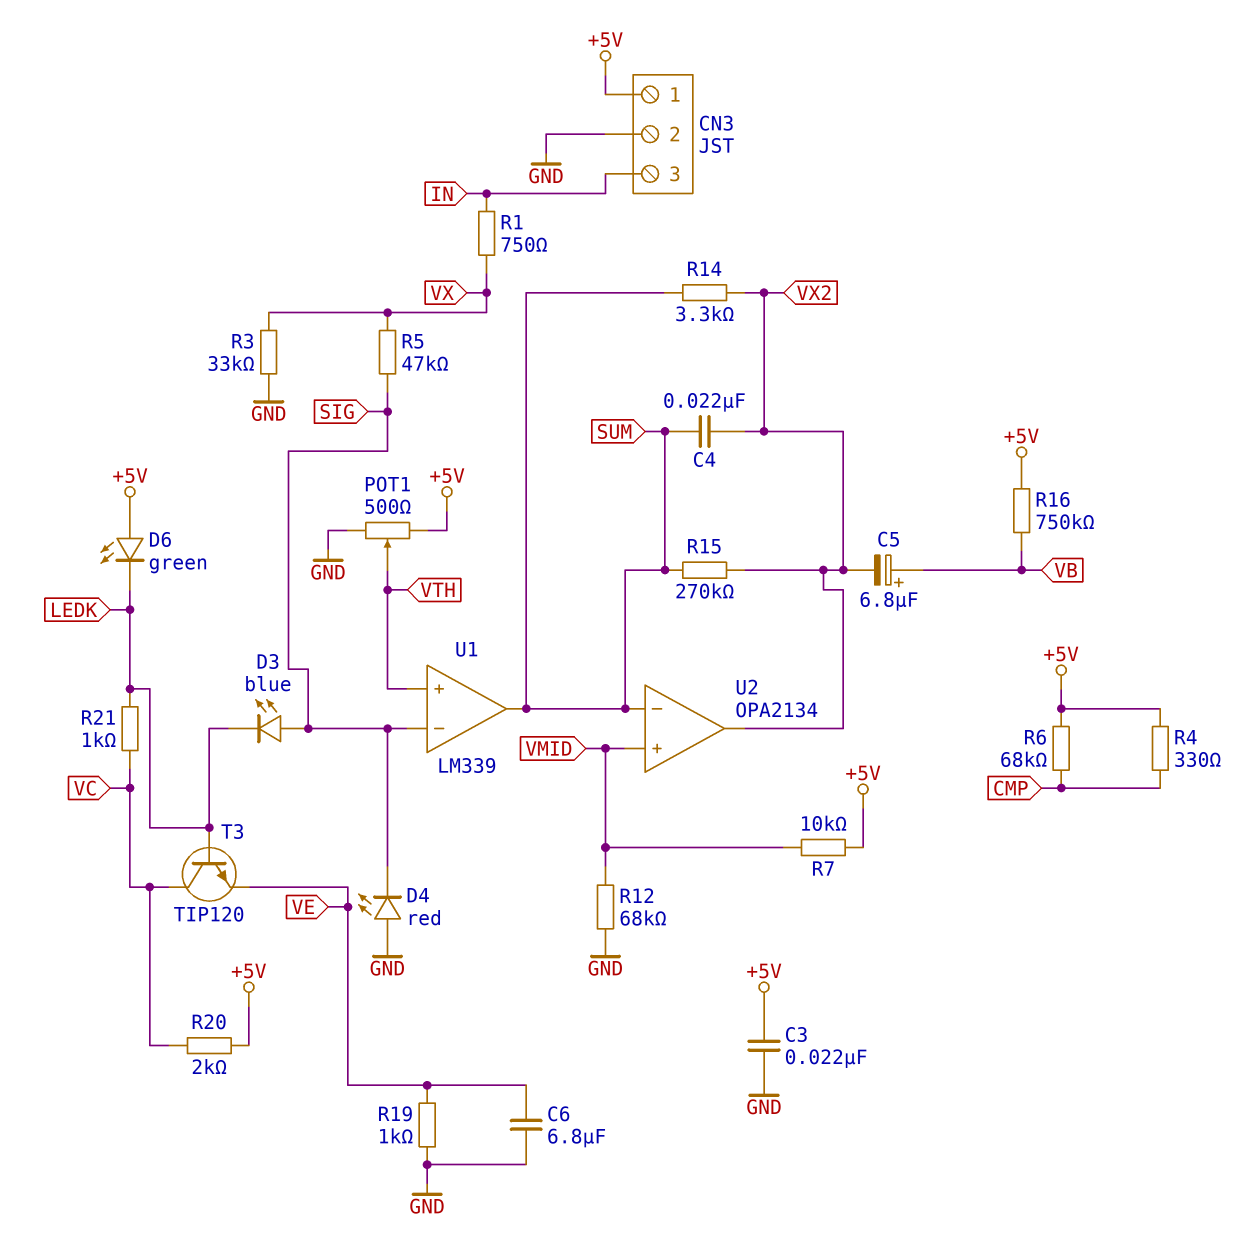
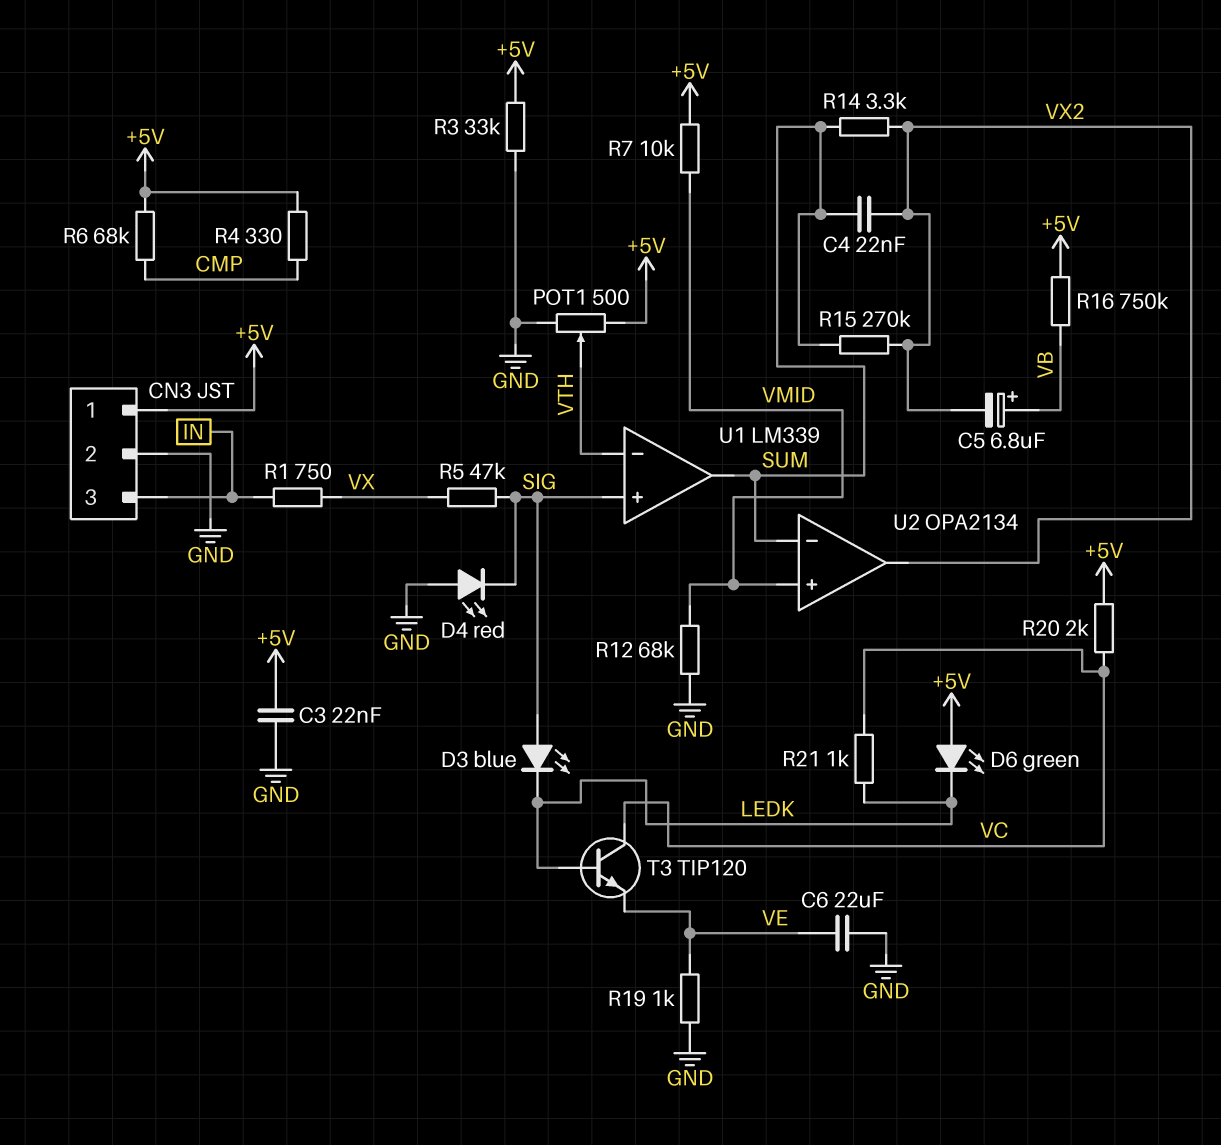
C6: 6.8uF (GND, VE) -> 22uF (GND, VE)
R3: 33k (GND, VX) -> 33k (+5V, GND)
U1 pin in+: VTH -> SIG
U1 pin in-: SIG -> VTH

